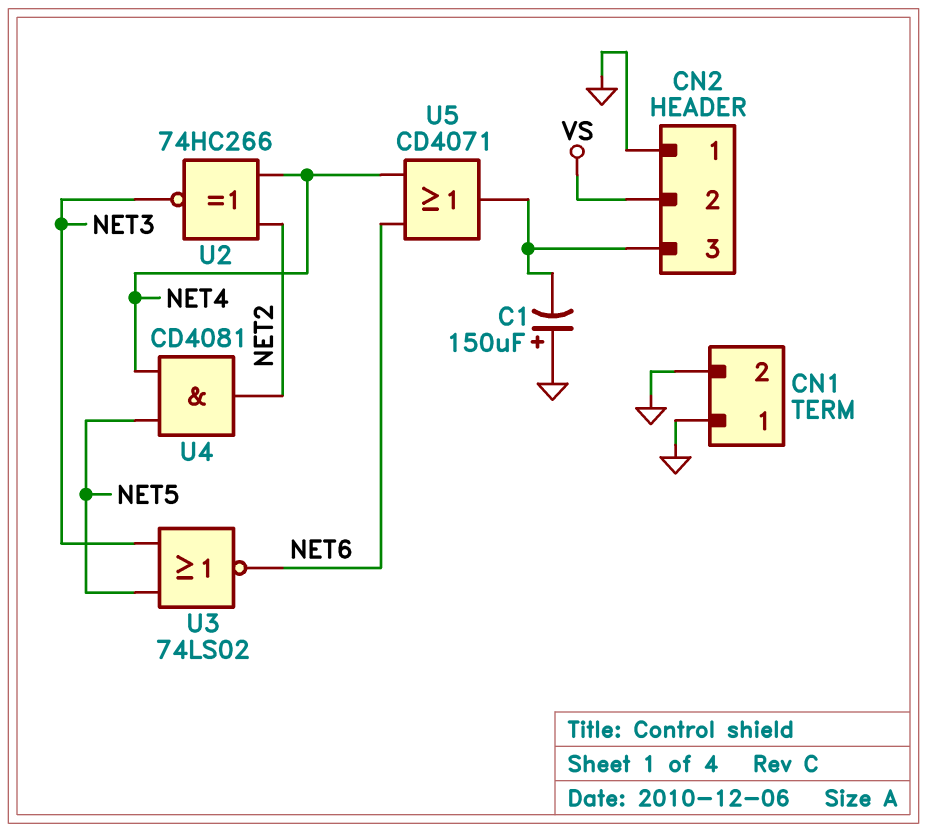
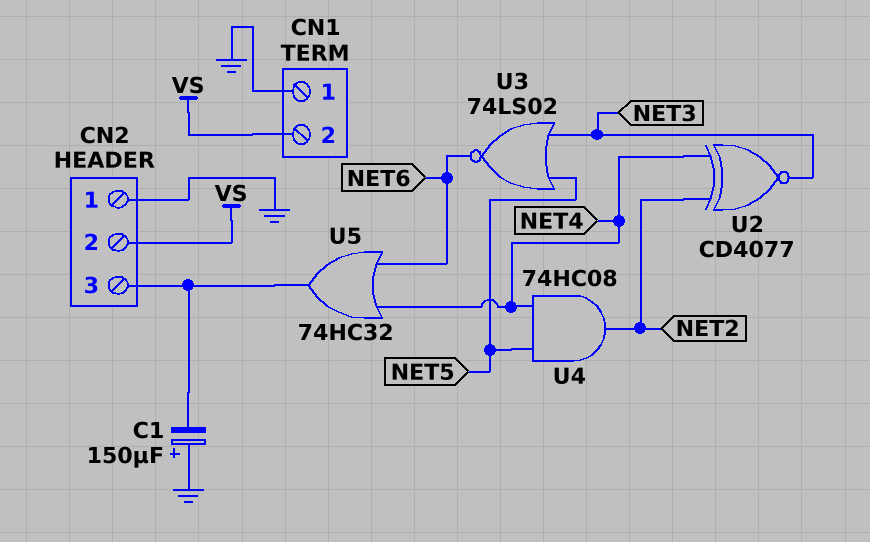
CN1 pin 2: GND -> VS
U2: XNOR 74HC266 (in NET2, in NET4, out NET3) -> XNOR CD4077 (in NET2, in NET4, out NET3)
U4: AND CD4081 (in NET4, in NET5, out NET2) -> AND 74HC08 (in NET4, in NET5, out NET2)
U5: OR CD4071 (in NET4, in NET6, out CN2/3) -> OR 74HC32 (in NET4, in NET6, out CN2/3)

